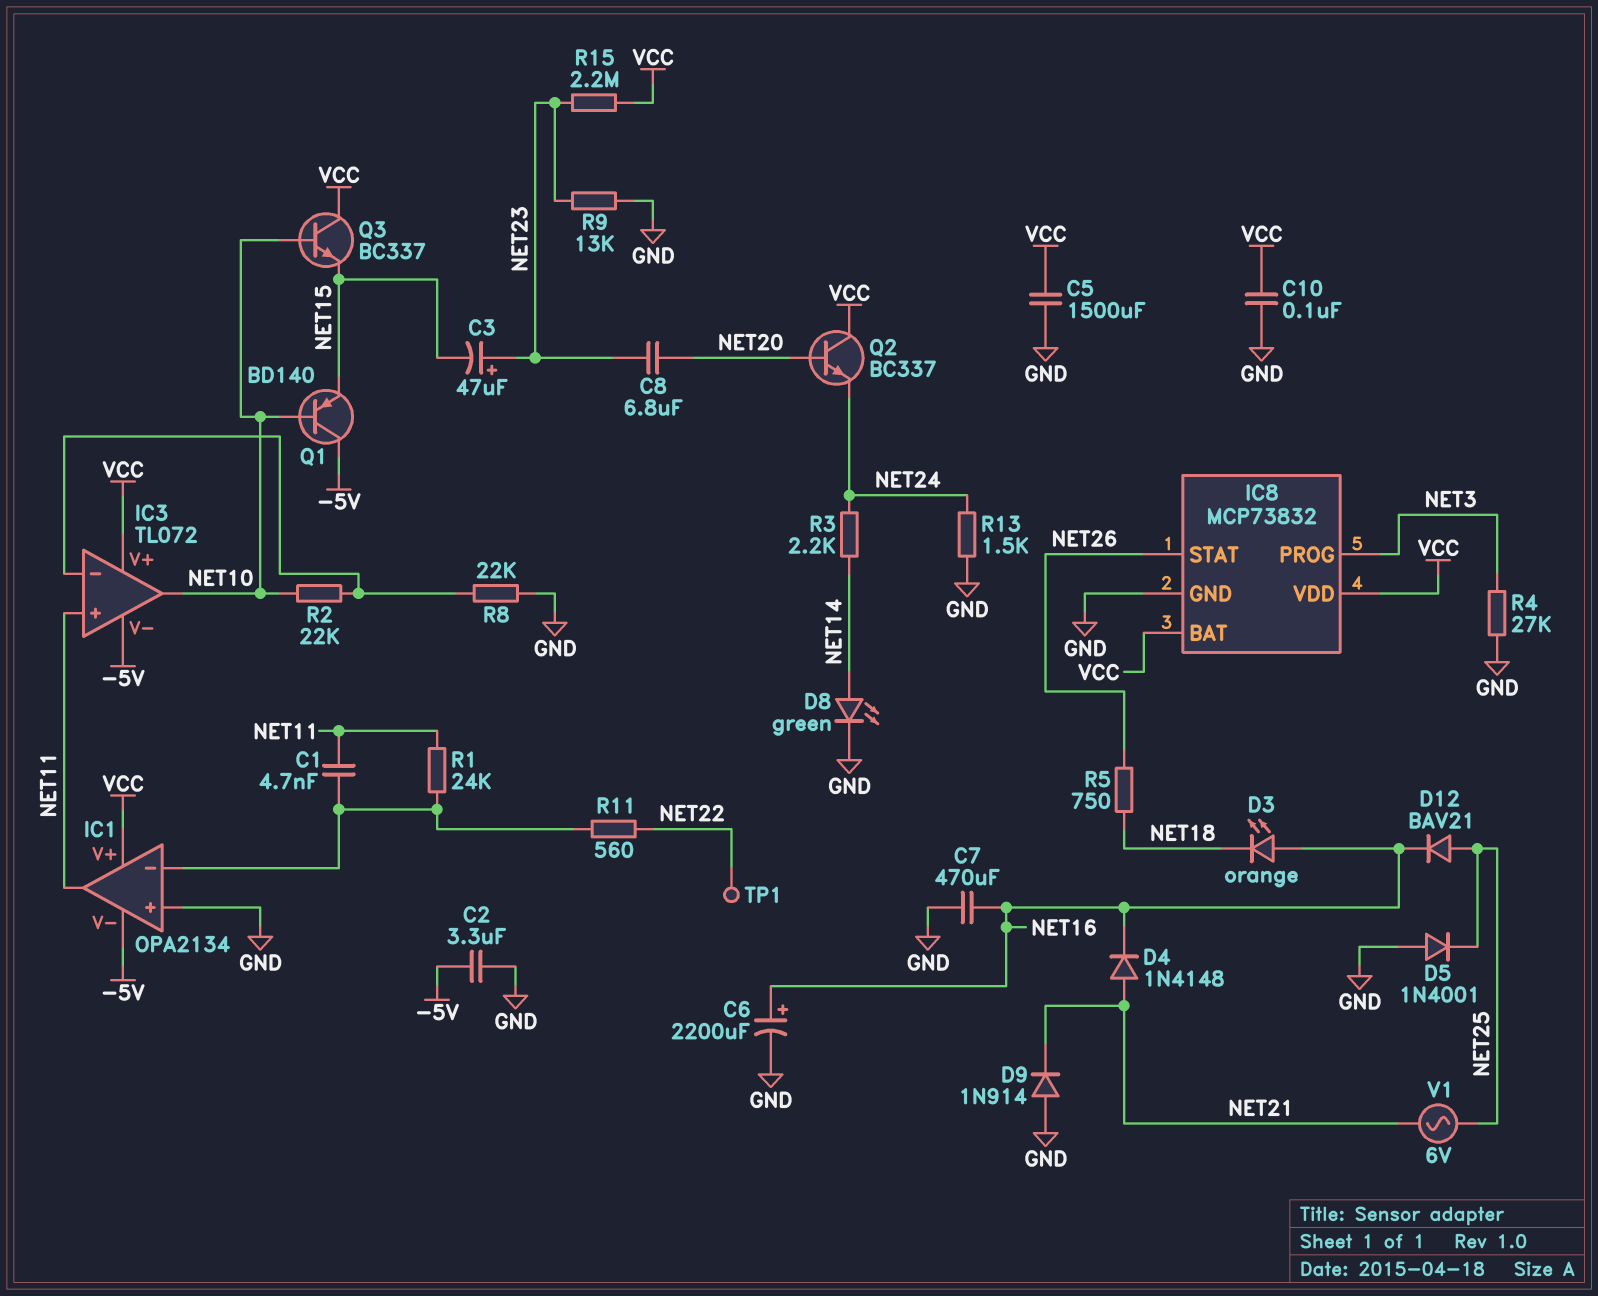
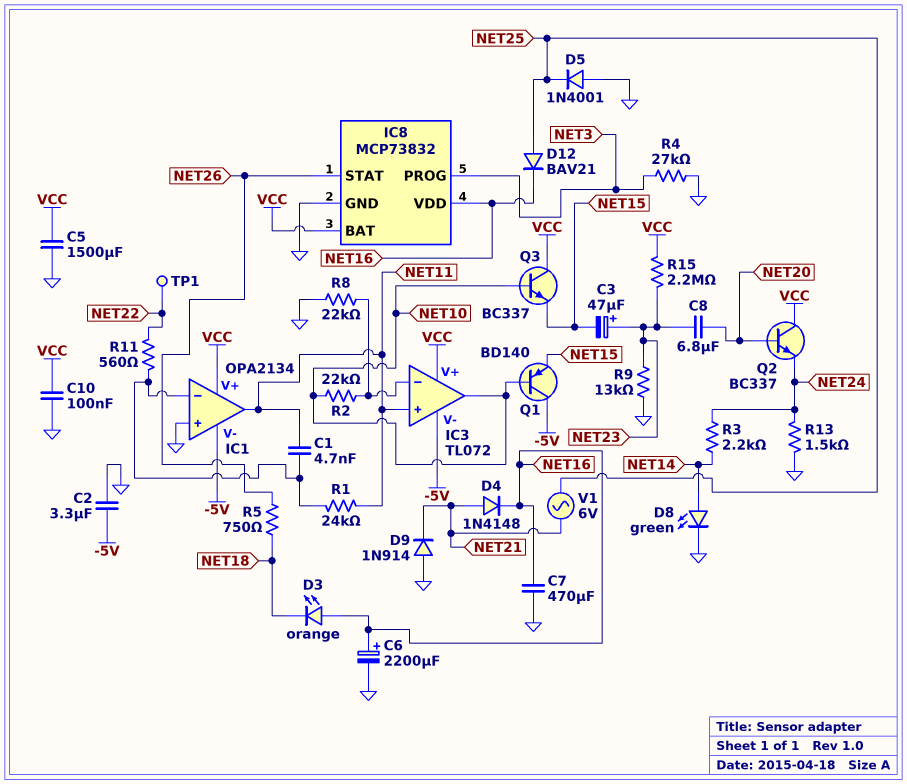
IC8 pin VDD: VCC -> NET16

